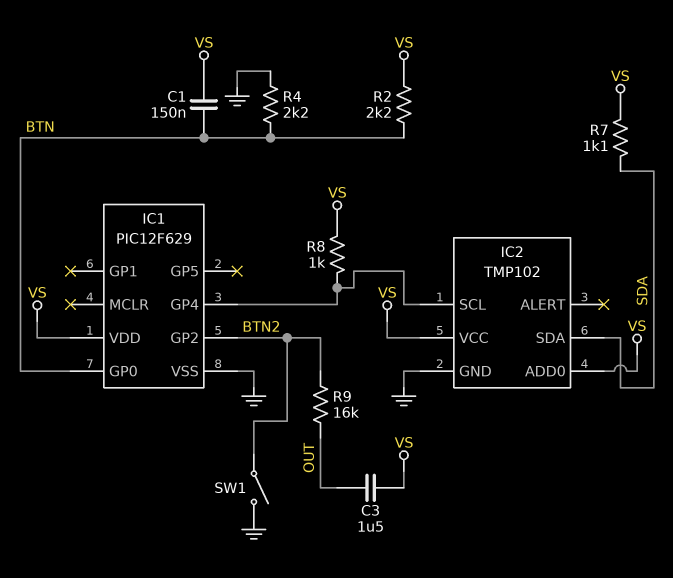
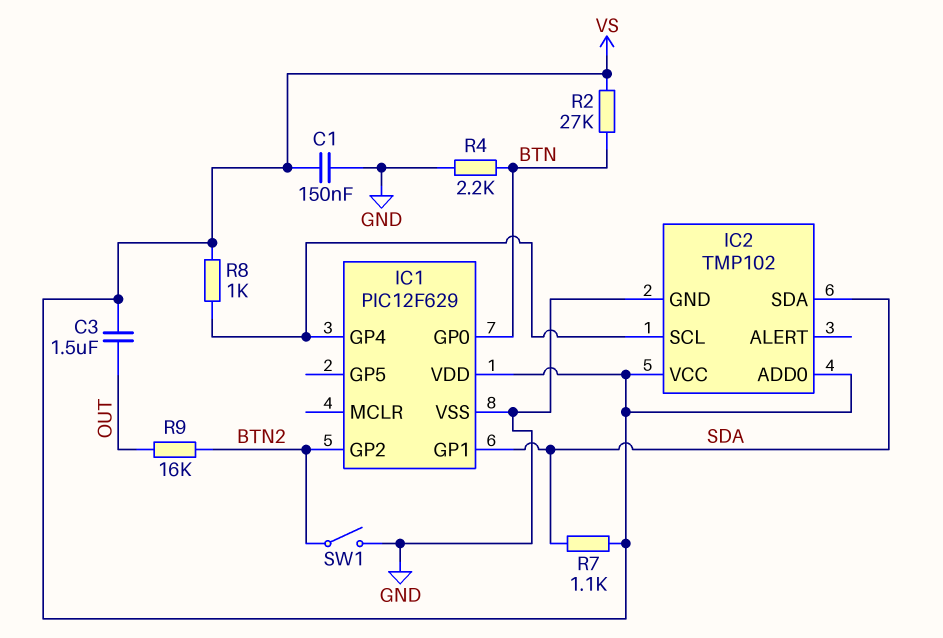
C1: 150nF (BTN, VS) -> 150nF (GND, VS)
IC1 pin GP1: none -> SDA
R2: 2.2k (BTN, VS) -> 27k (BTN, VS)

